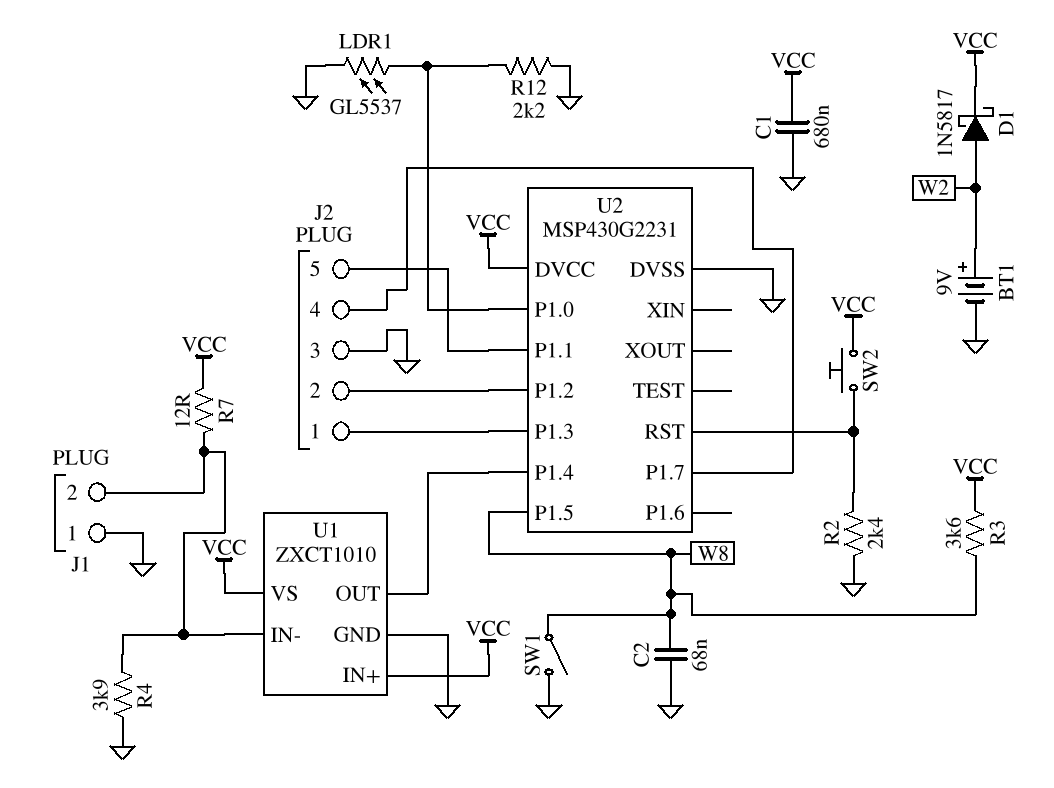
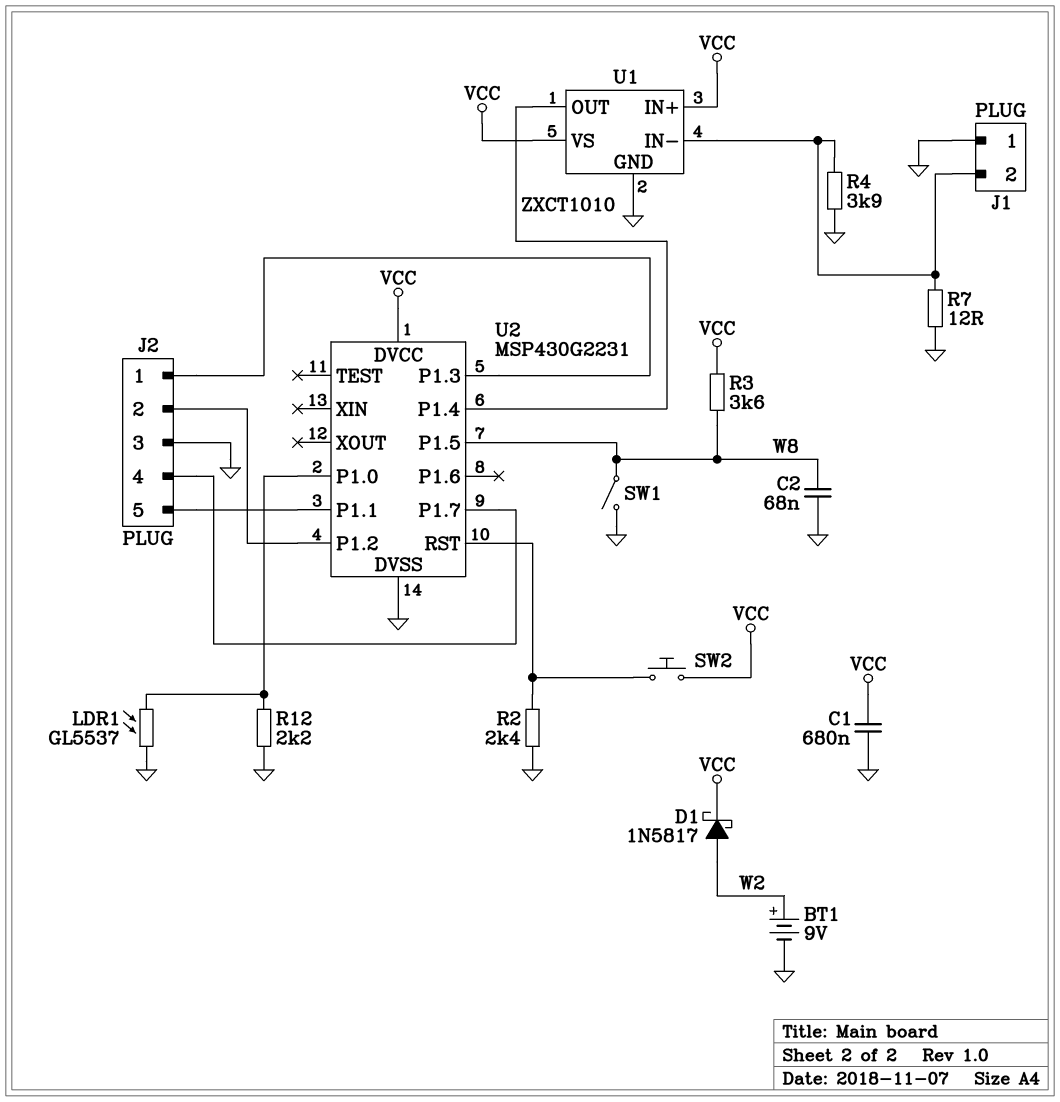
R7: 12 (J1/2, VCC) -> 12 (GND, J1/2)

